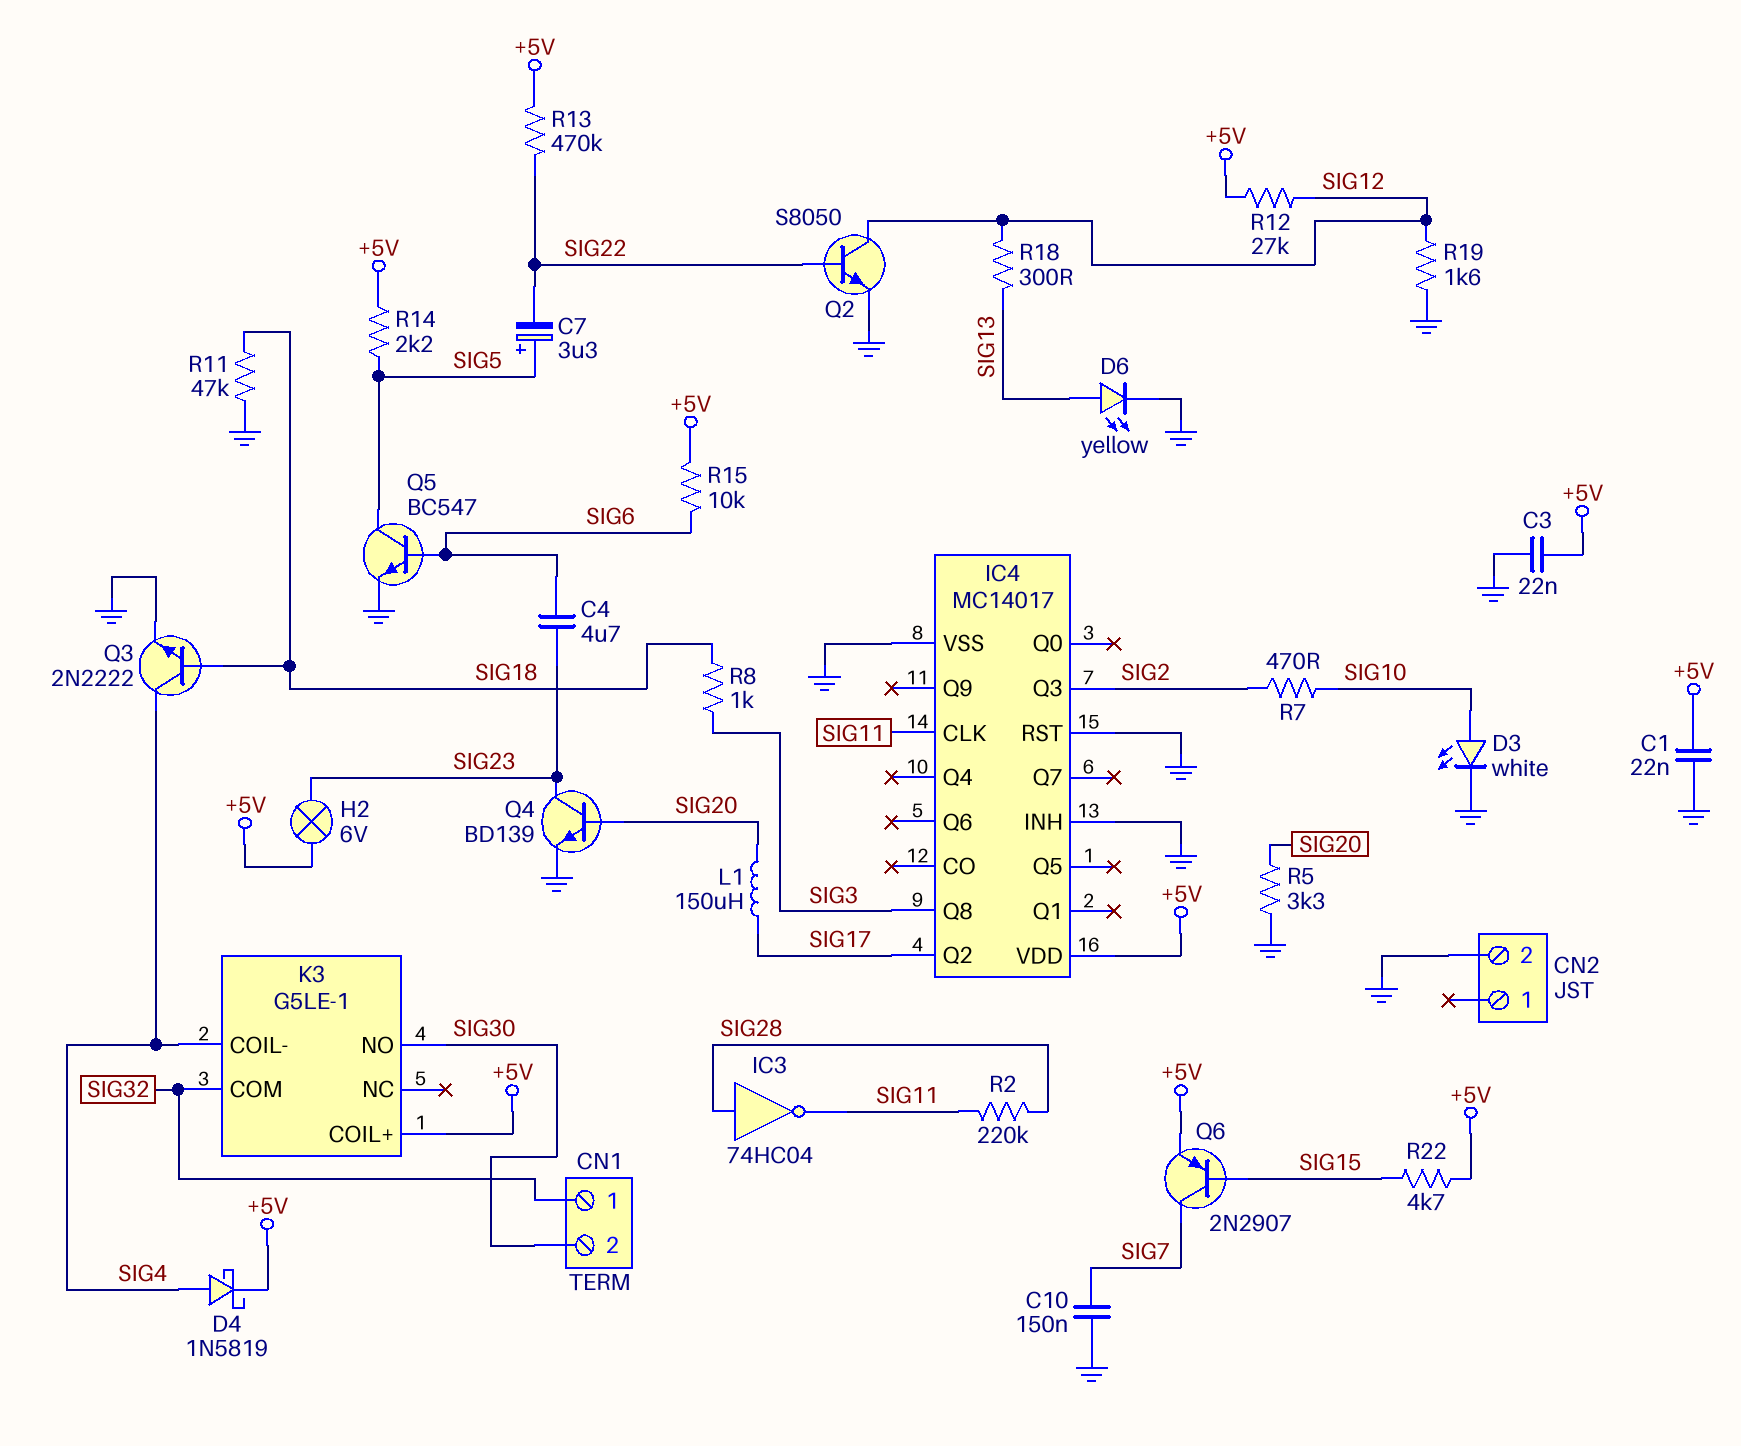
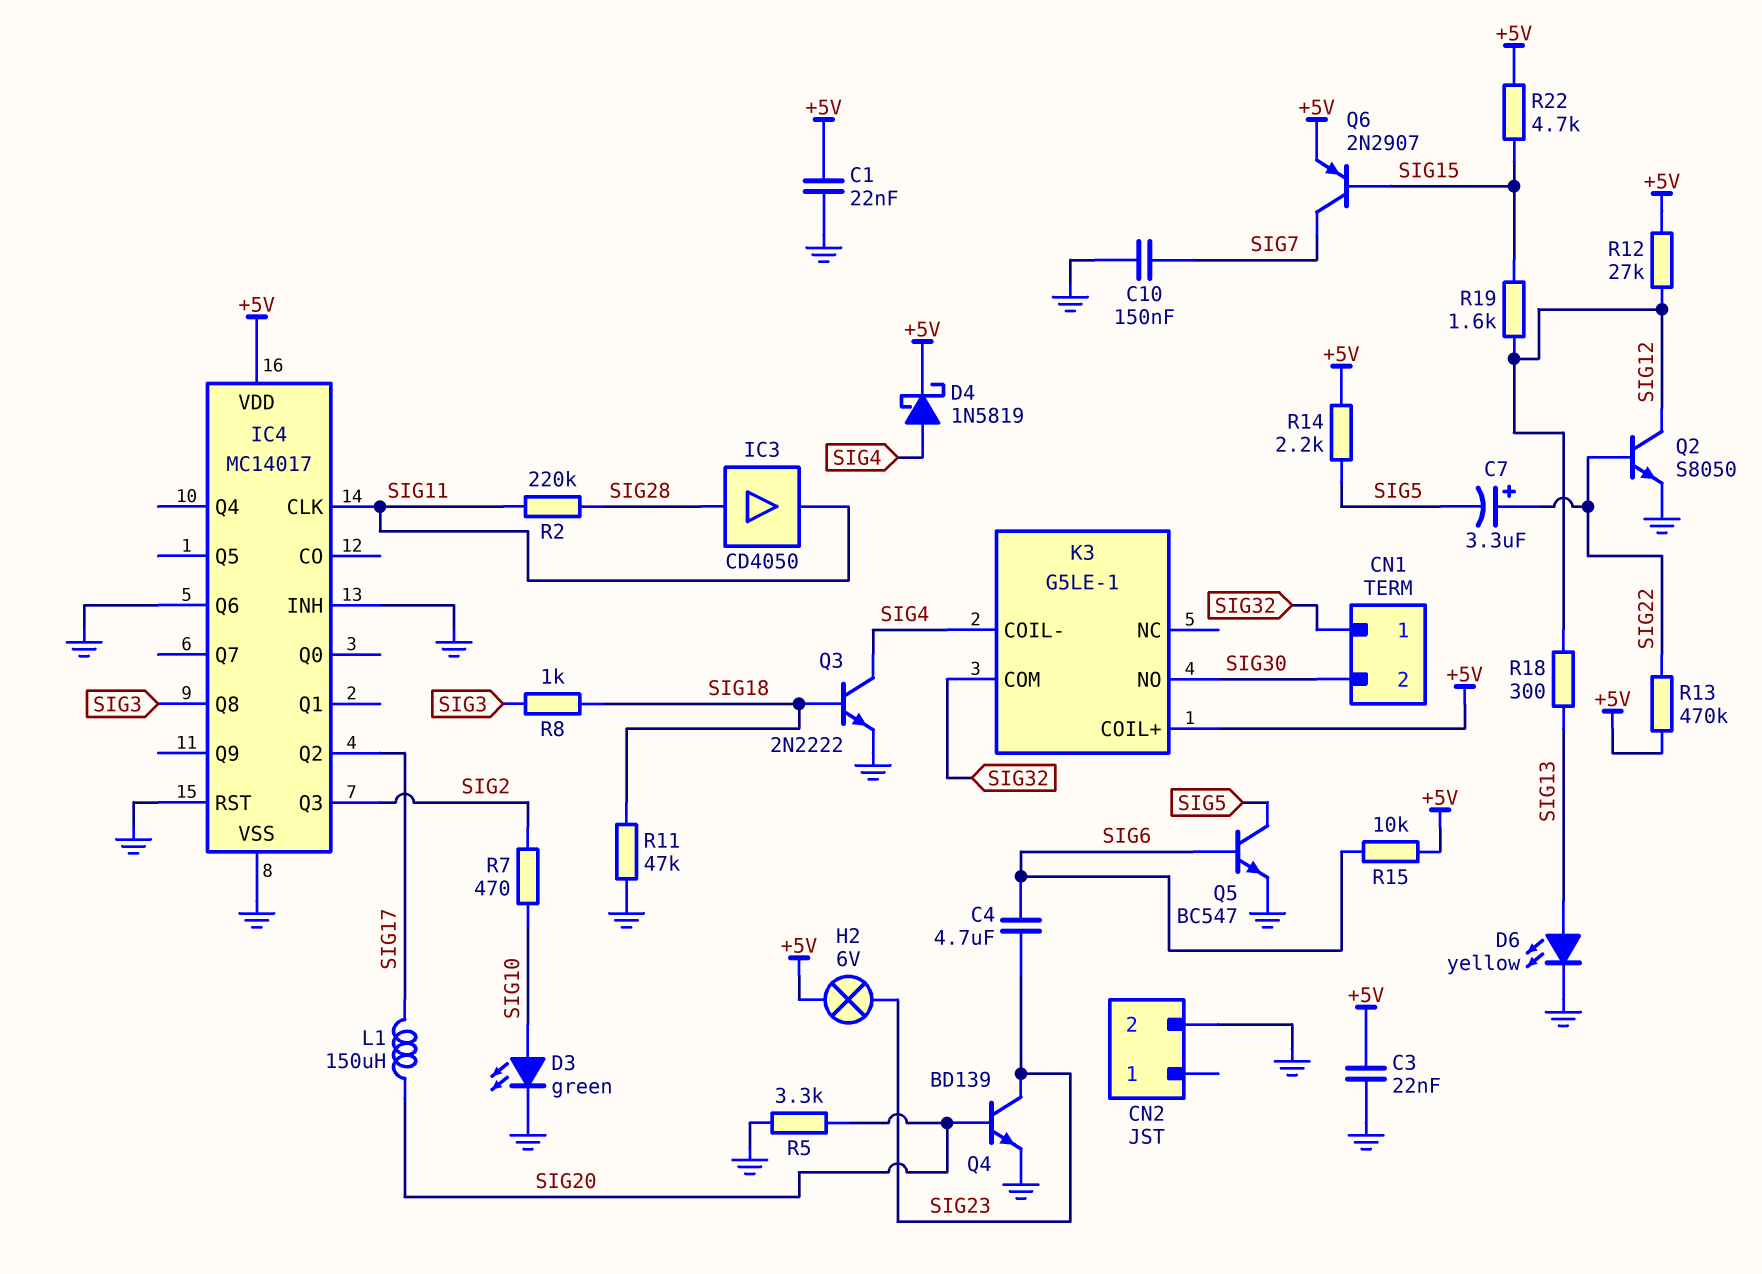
C7: 3.3uF (plus SIG5, minus SIG22) -> 3.3uF (plus SIG22, minus SIG5)
D3: LED white (A SIG10, K GND) -> LED green (A SIG10, K GND)
IC3: NOT 74HC04 (in SIG28, out SIG11) -> buffer CD4050 (in SIG28, out SIG11)
IC4 pin Q6: none -> GND
R19: 1.6k (GND, SIG12) -> 1.6k (SIG12, SIG15)

